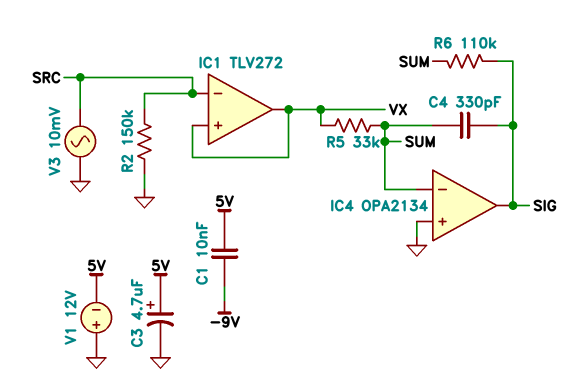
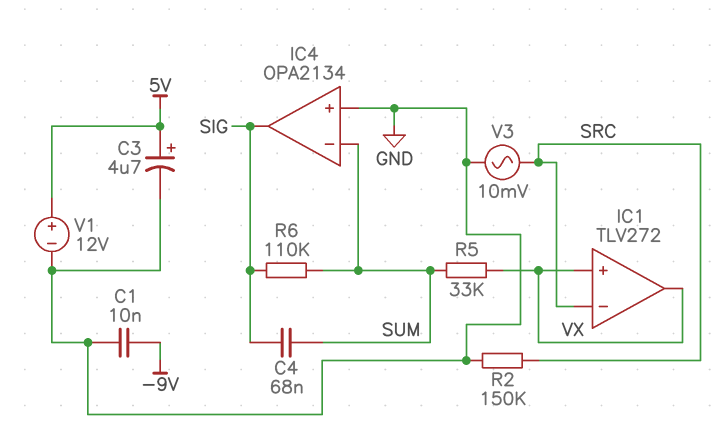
C1: 10nF (-9V, 5V) -> 10nF (-9V, GND)
C4: 330pF (SIG, SUM) -> 68nF (SIG, SUM)
V1: 12V (plus GND, minus 5V) -> 12V (plus 5V, minus GND)

